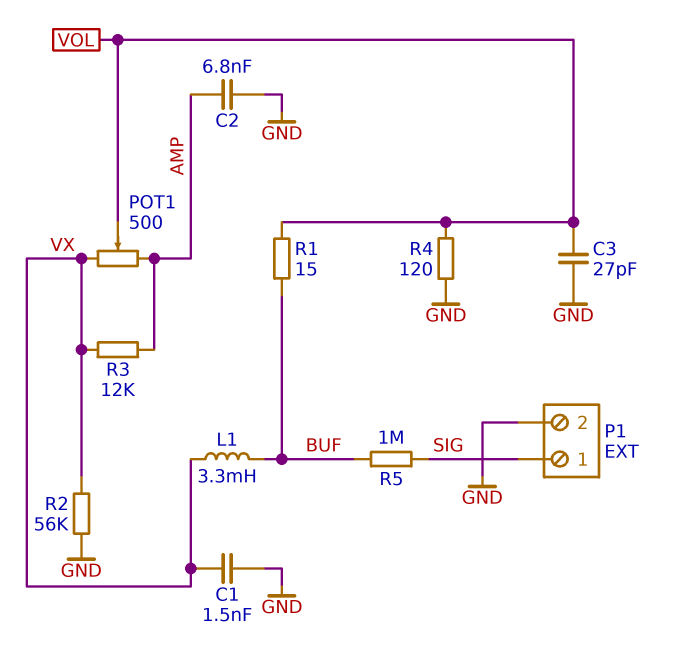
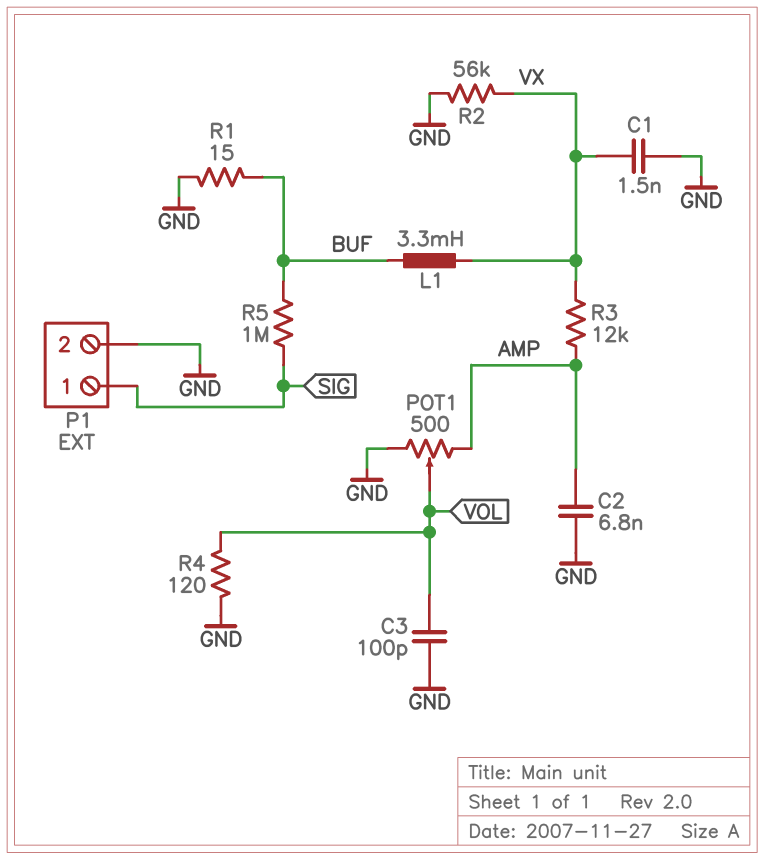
C3: 27pF (GND, VOL) -> 100pF (GND, VOL)
POT1: 500 (AMP, VX, wiper VOL) -> 500 (AMP, GND, wiper VOL)
R1: 15 (BUF, VOL) -> 15 (BUF, GND)

